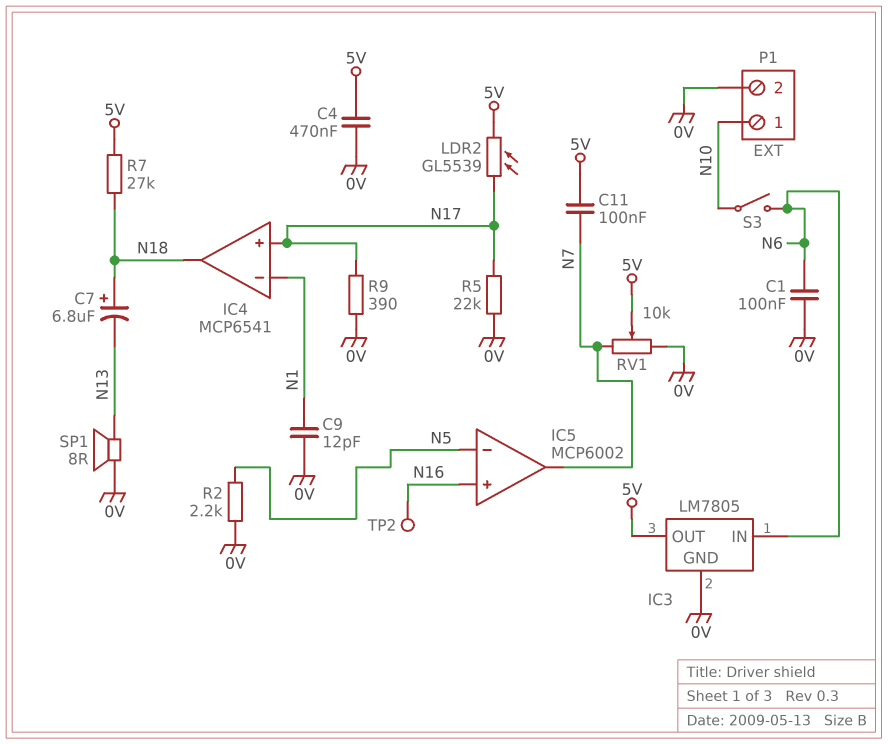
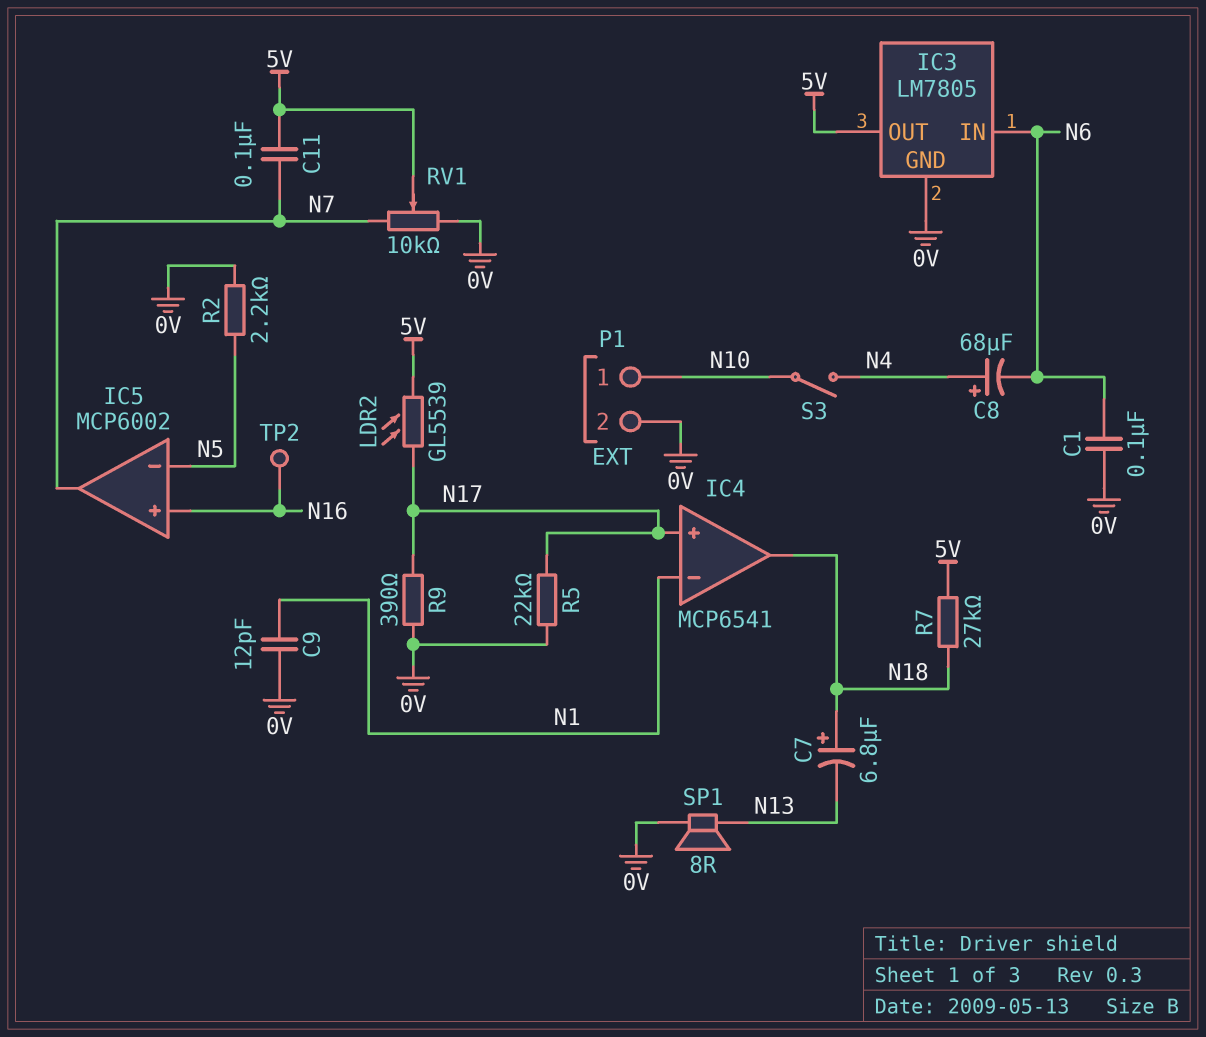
C4: 470nF (0V, 5V) -> none
C8: none -> 68uF (plus N4, minus N6)
S3: switch (N6, N10) -> switch (N4, N10)

